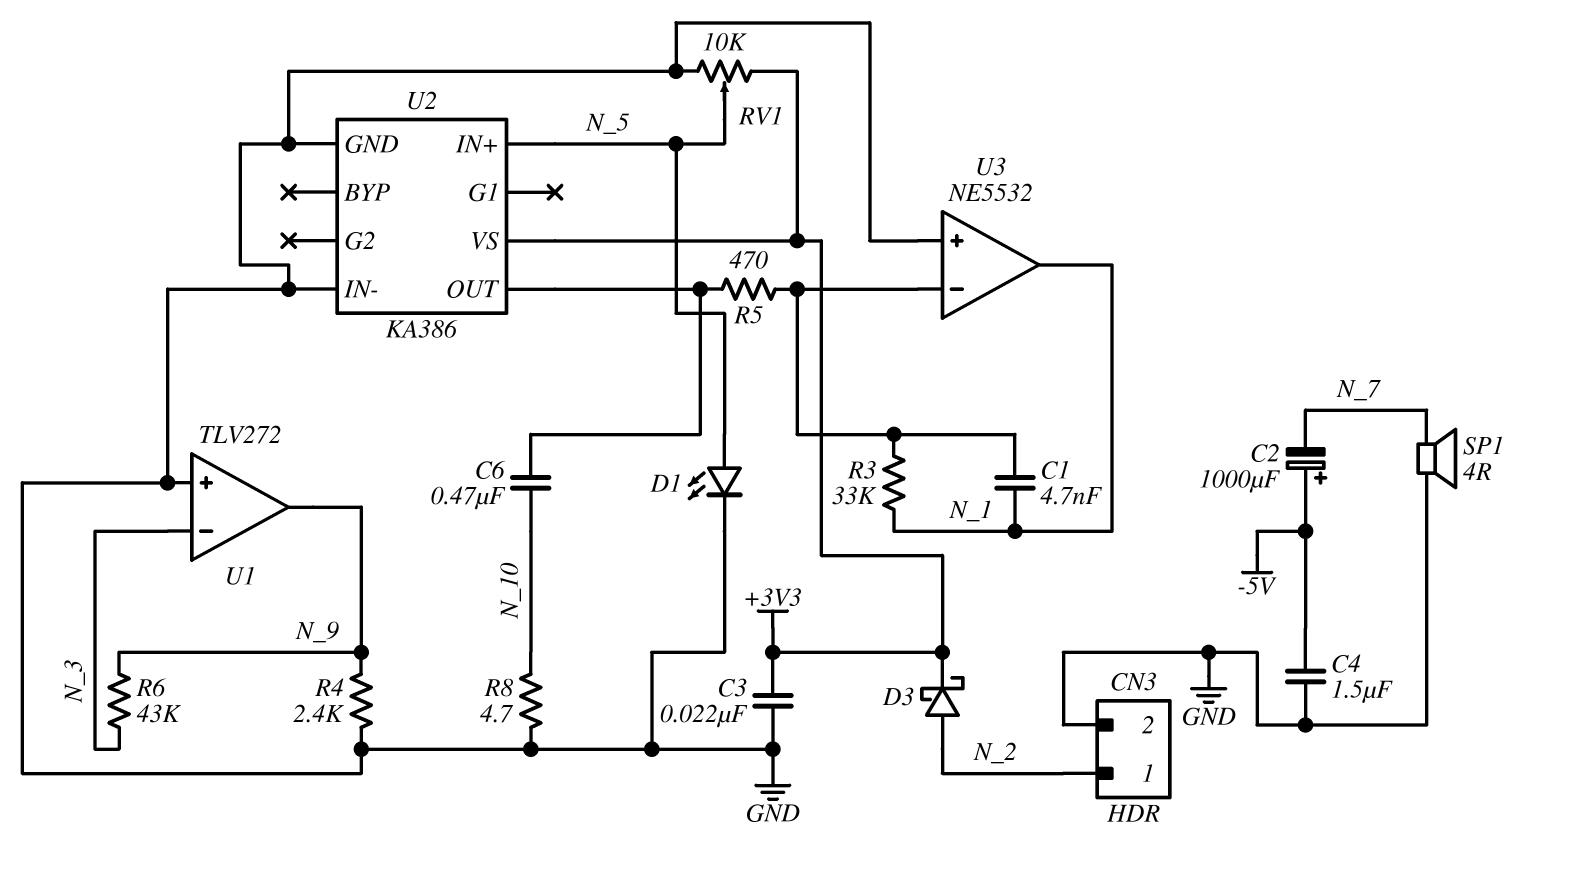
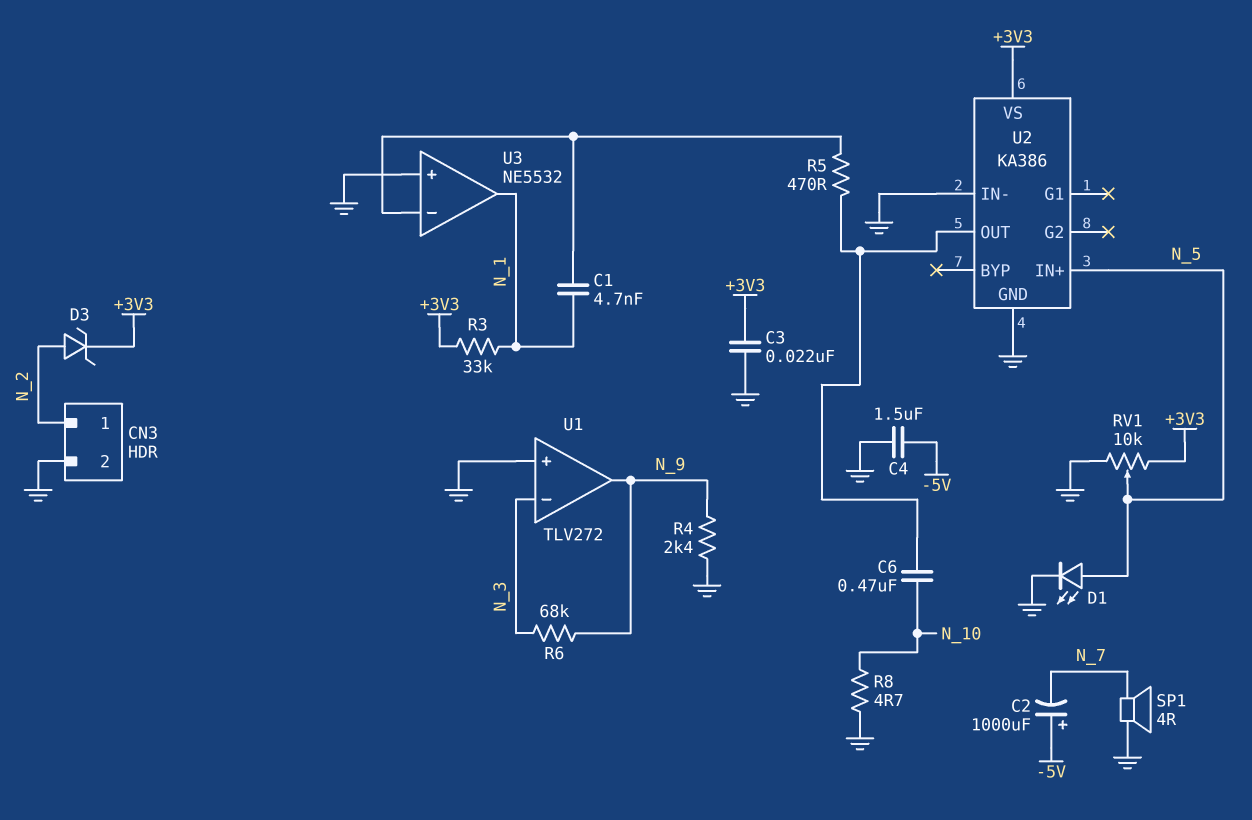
D3: schottky (A N_2, K +3V3) -> zener (A N_2, K +3V3)
R3: 33k (N_1, U3/in-) -> 33k (+3V3, N_1)
R6: 43k (N_3, N_9) -> 68k (N_3, N_9)

